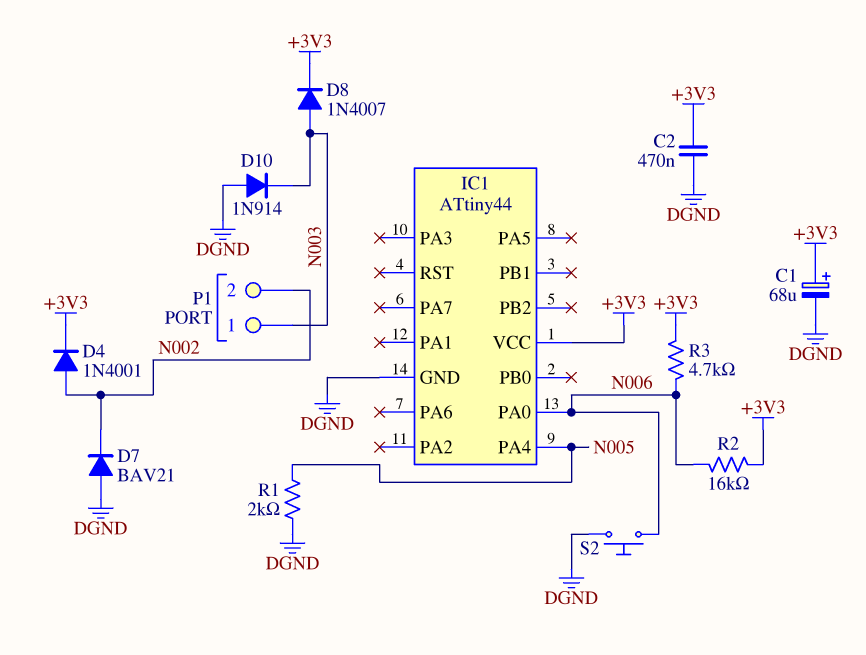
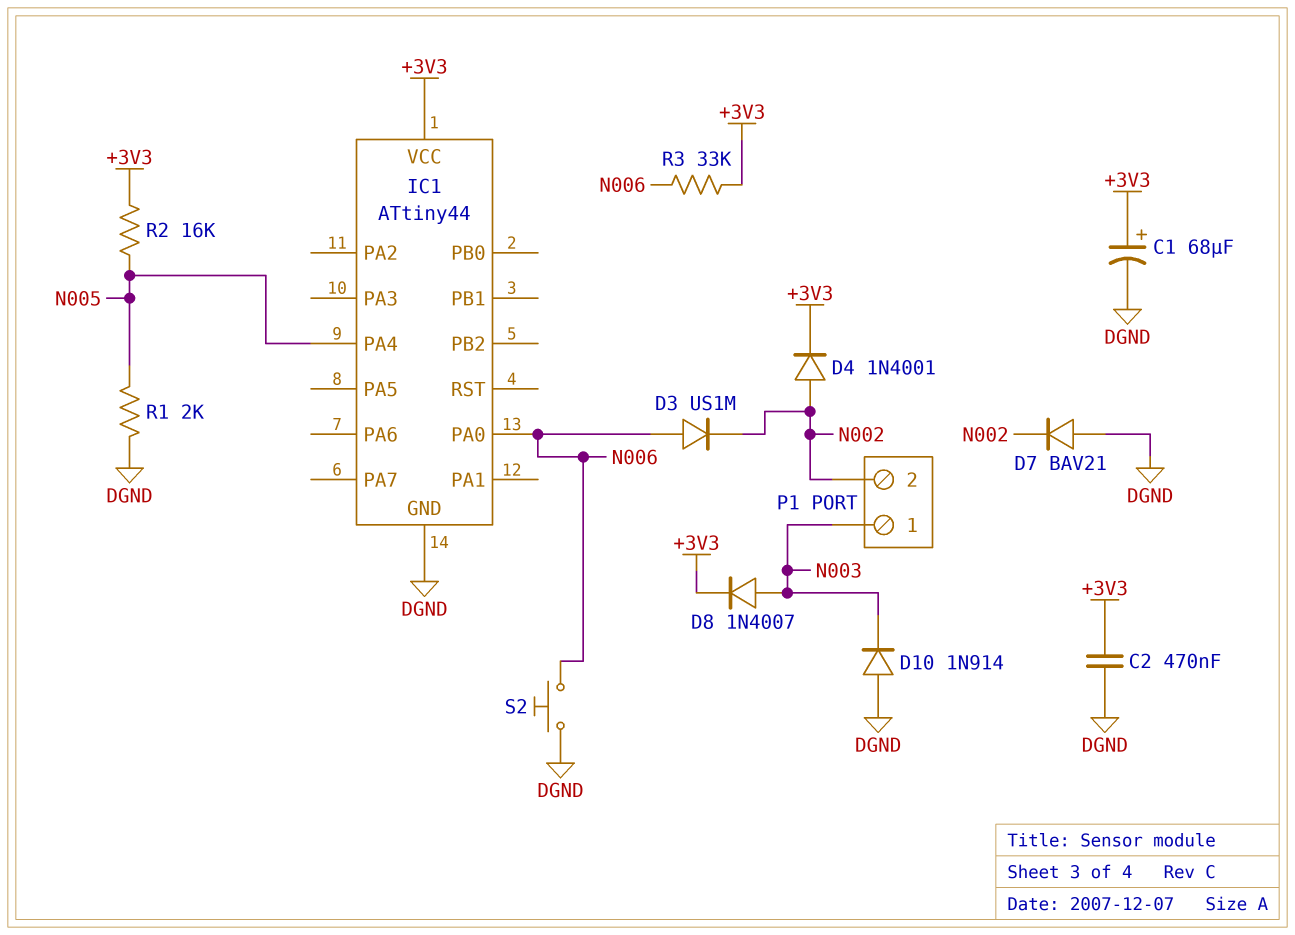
D3: none -> diode US1M (A N006, K N002)
R2: 16k (+3V3, N006) -> 16k (+3V3, N005)
R3: 4.7k (+3V3, N006) -> 33k (+3V3, N006)

